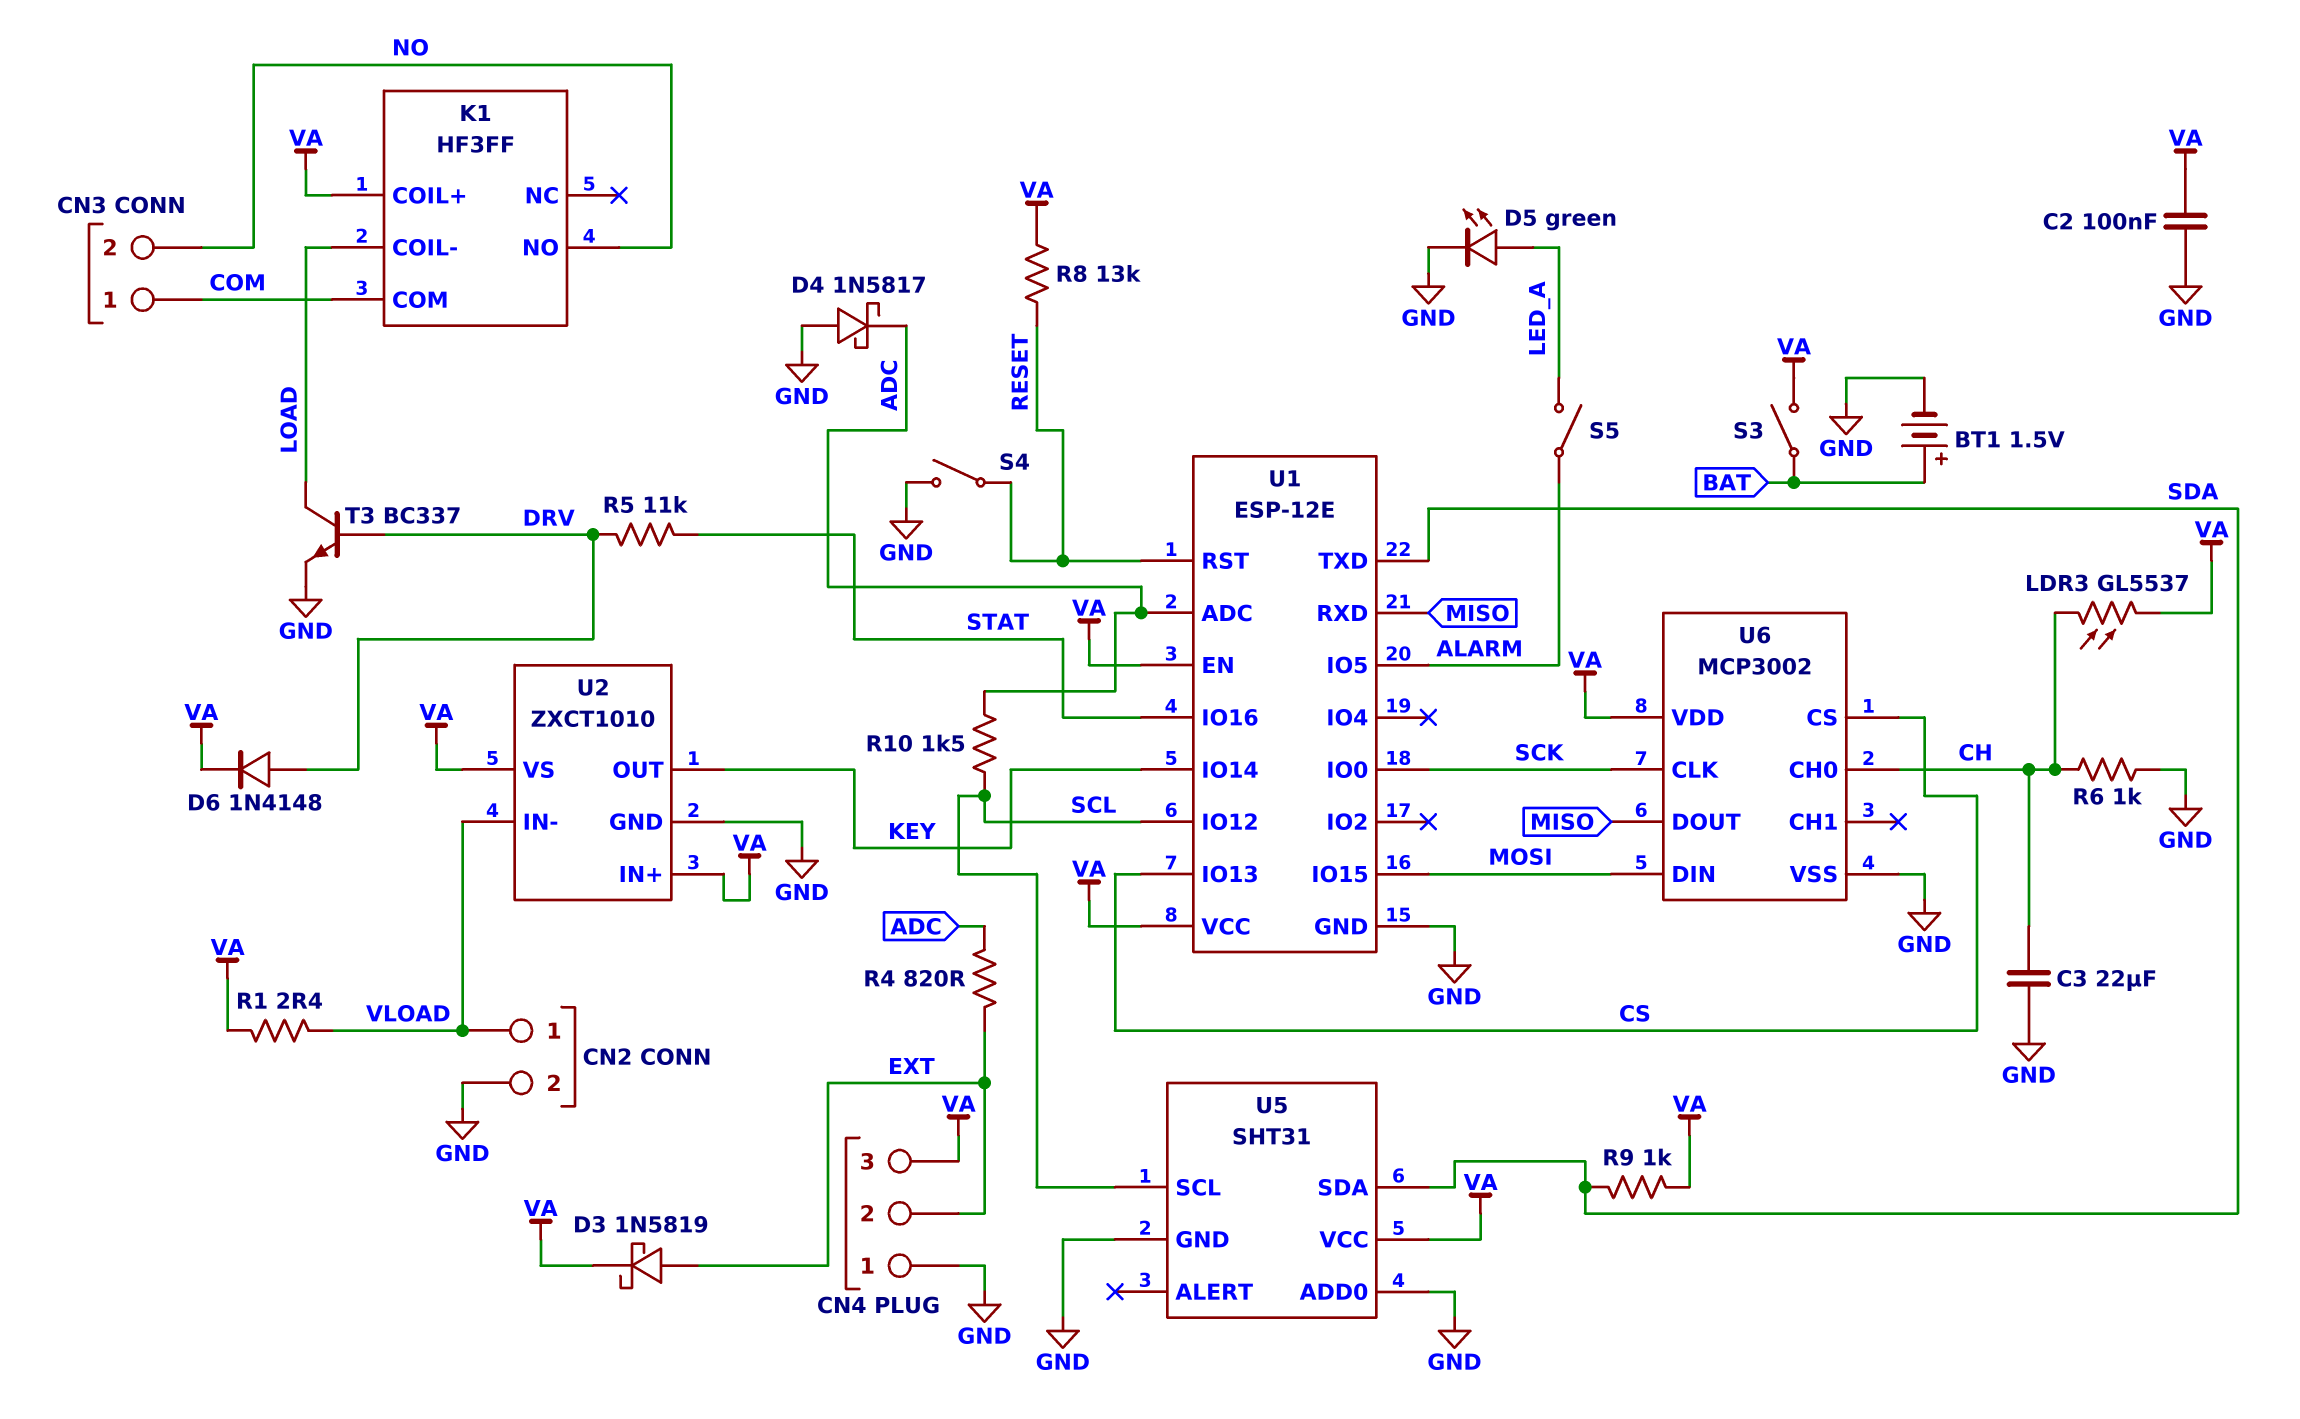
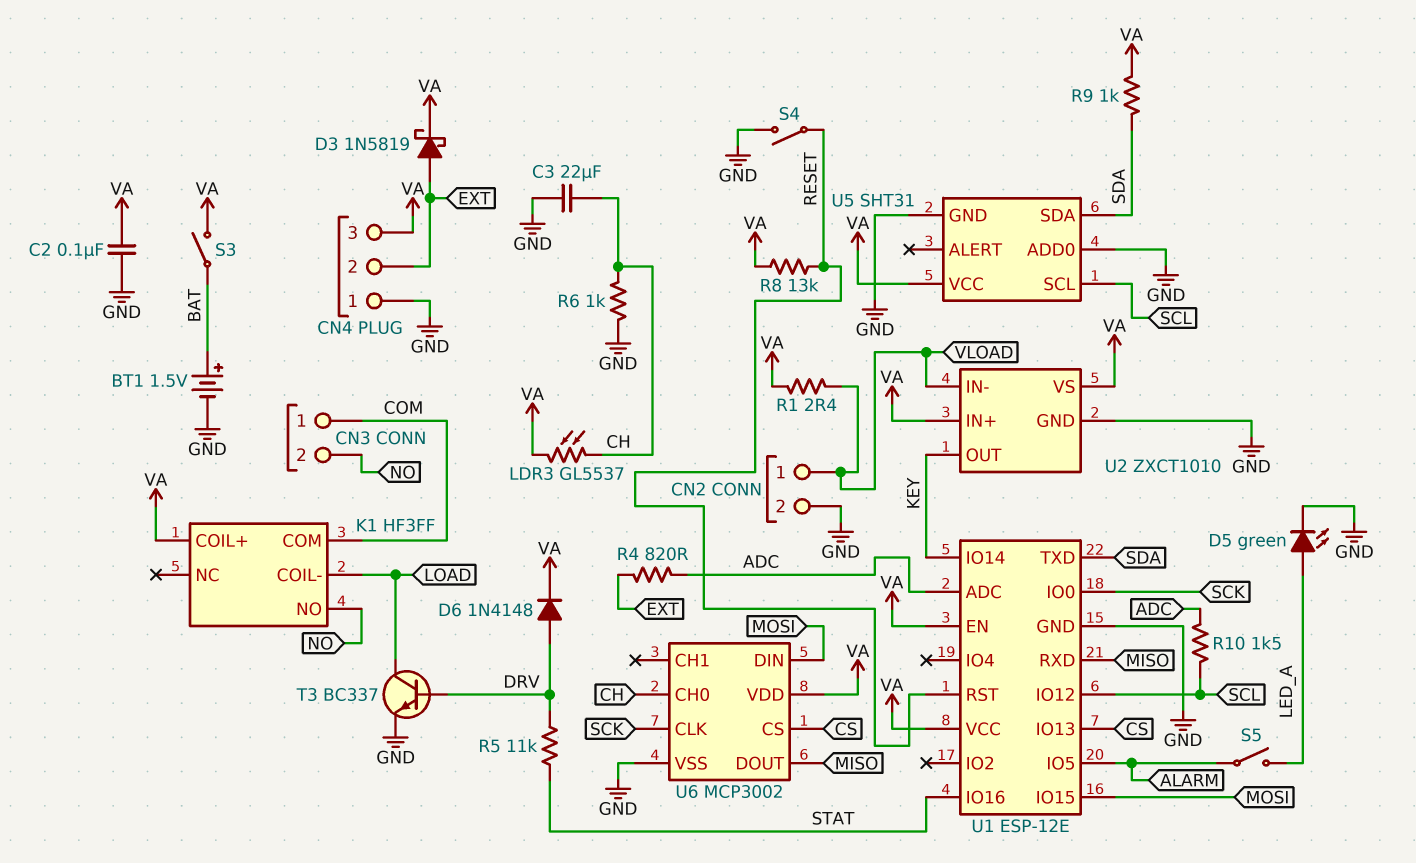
D4: schottky 1N5817 (A GND, K ADC) -> none

